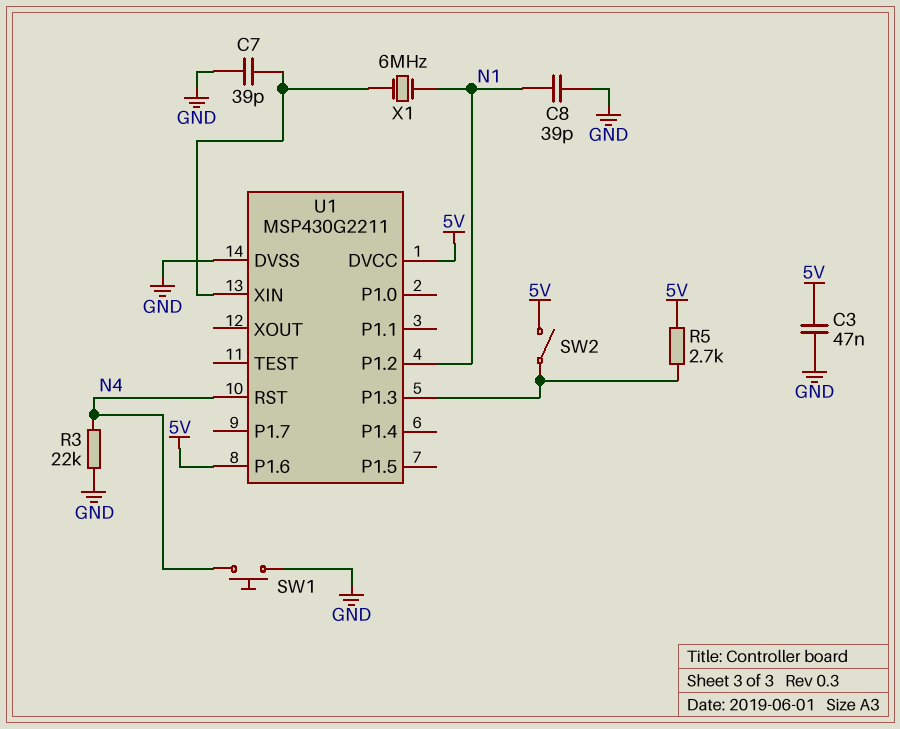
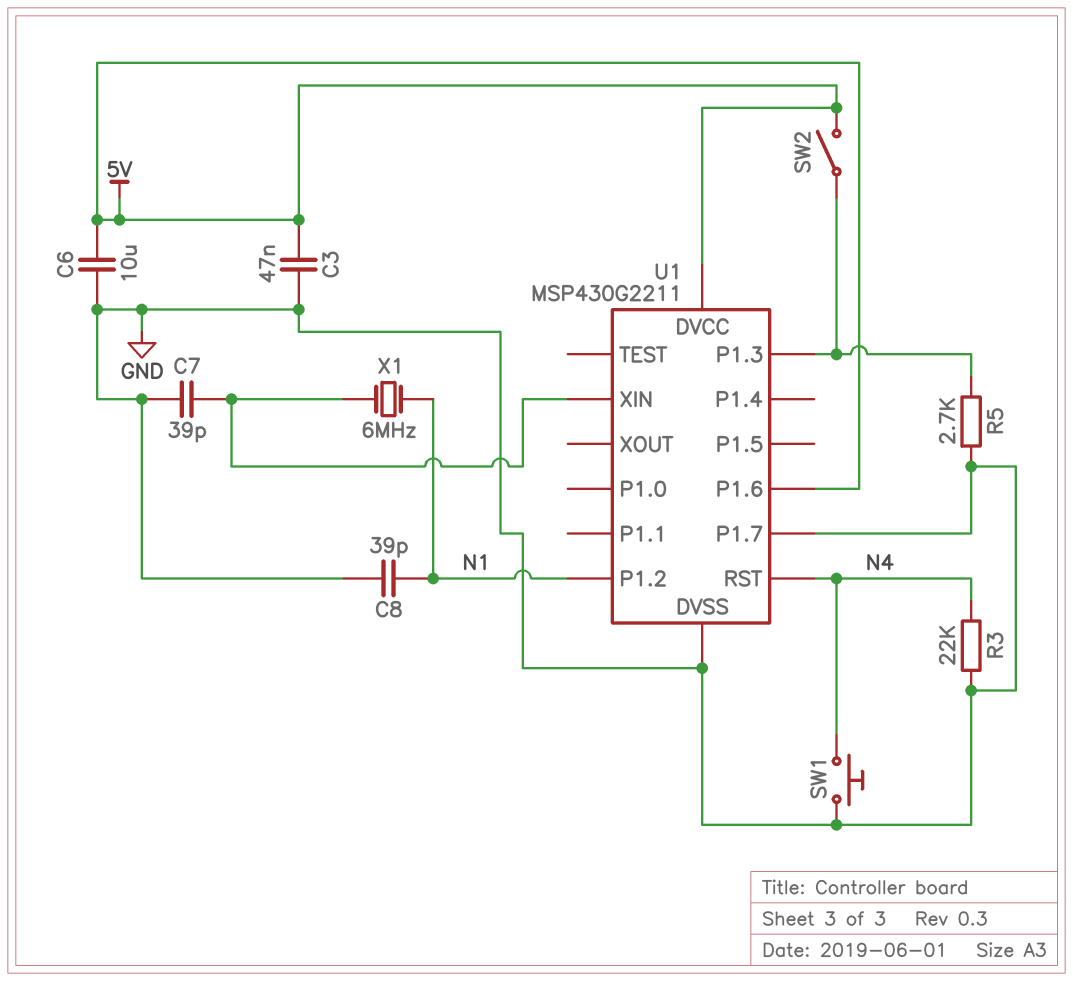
C6: none -> 10uF (5V, GND)
R5: 2.7k (5V, U1/P1.3) -> 2.7k (GND, U1/P1.3)
U1 pin P1.7: none -> GND

